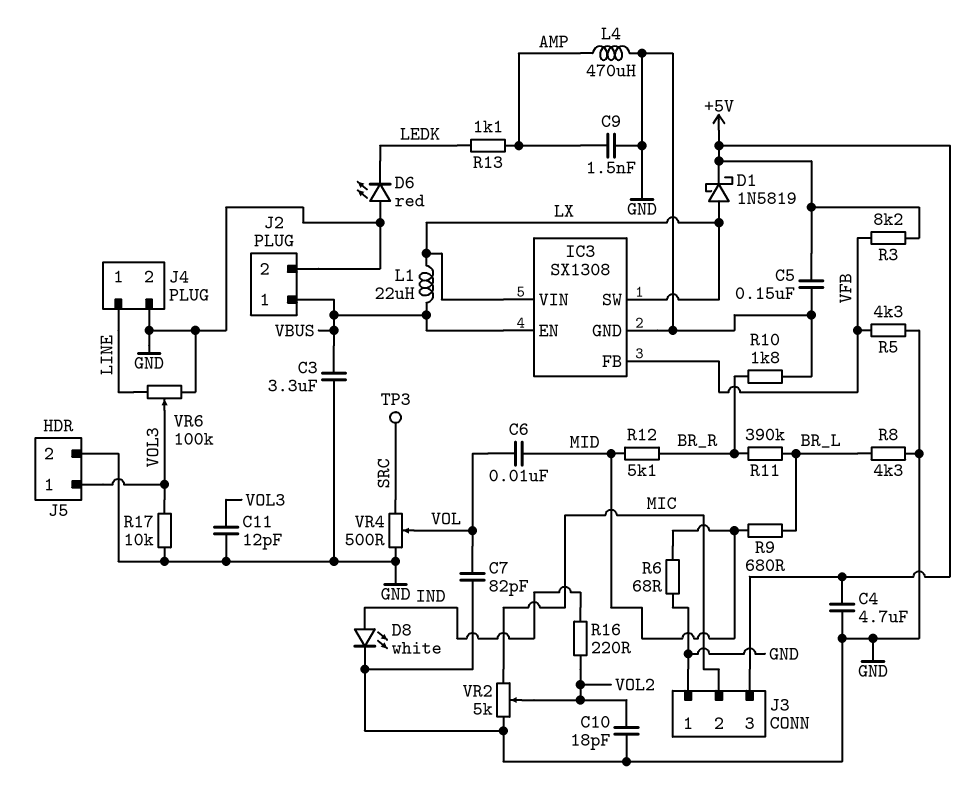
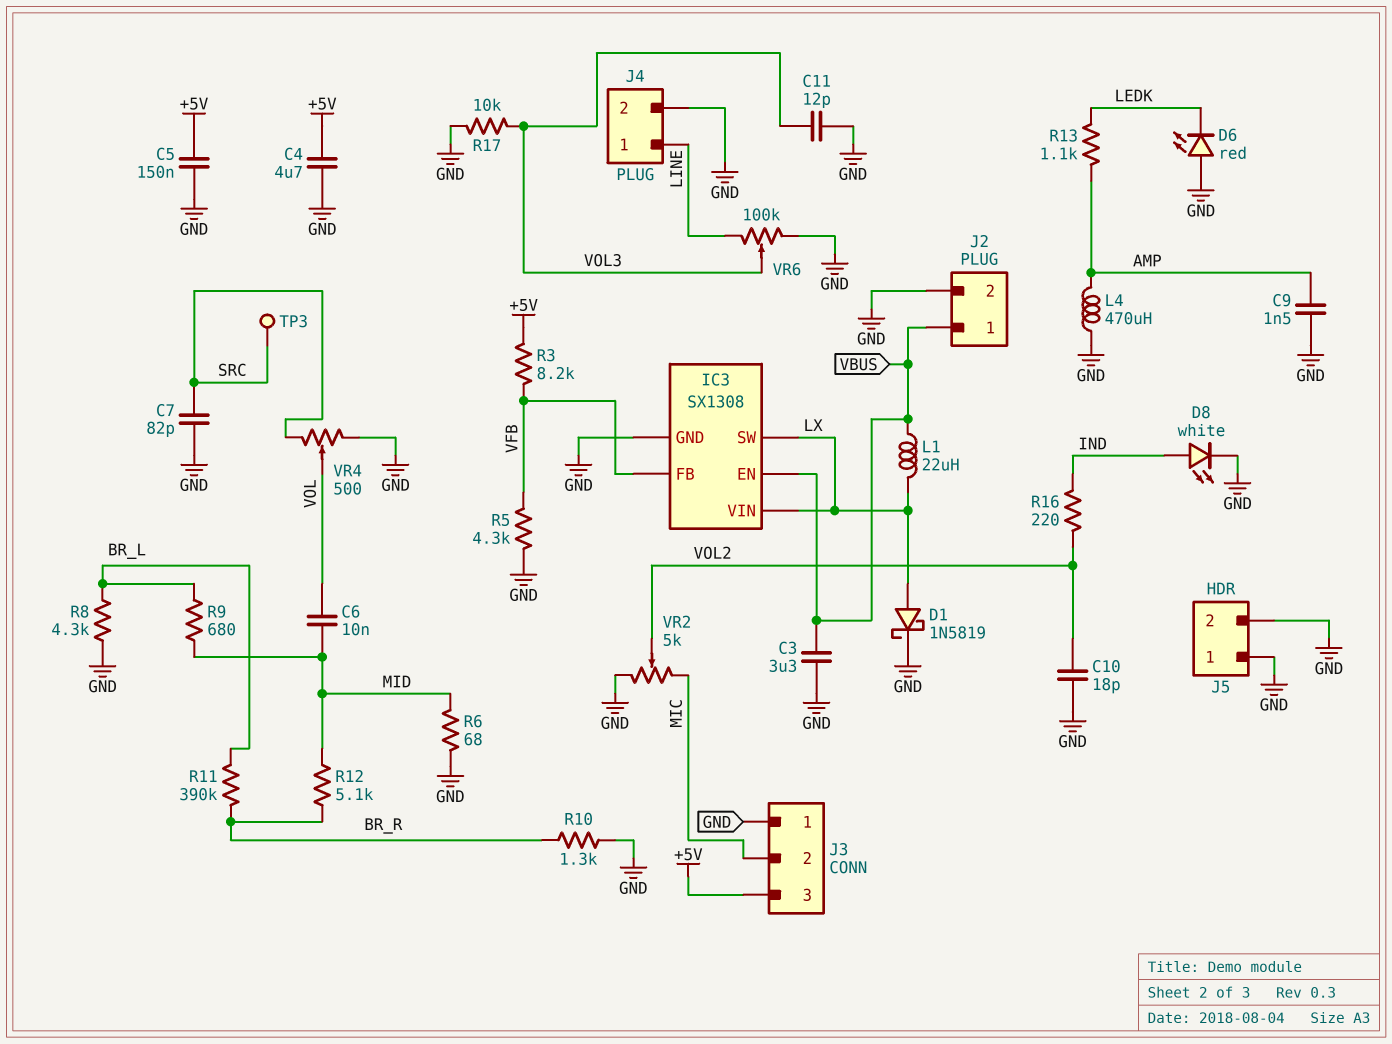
C7: 82pF (GND, VOL) -> 82pF (GND, SRC)
D1: schottky 1N5819 (A LX, K +5V) -> schottky 1N5819 (A LX, K GND)
J5 pin 1: VOL3 -> GND
R10: 1.8k (BR_R, GND) -> 1.3k (BR_R, GND)

